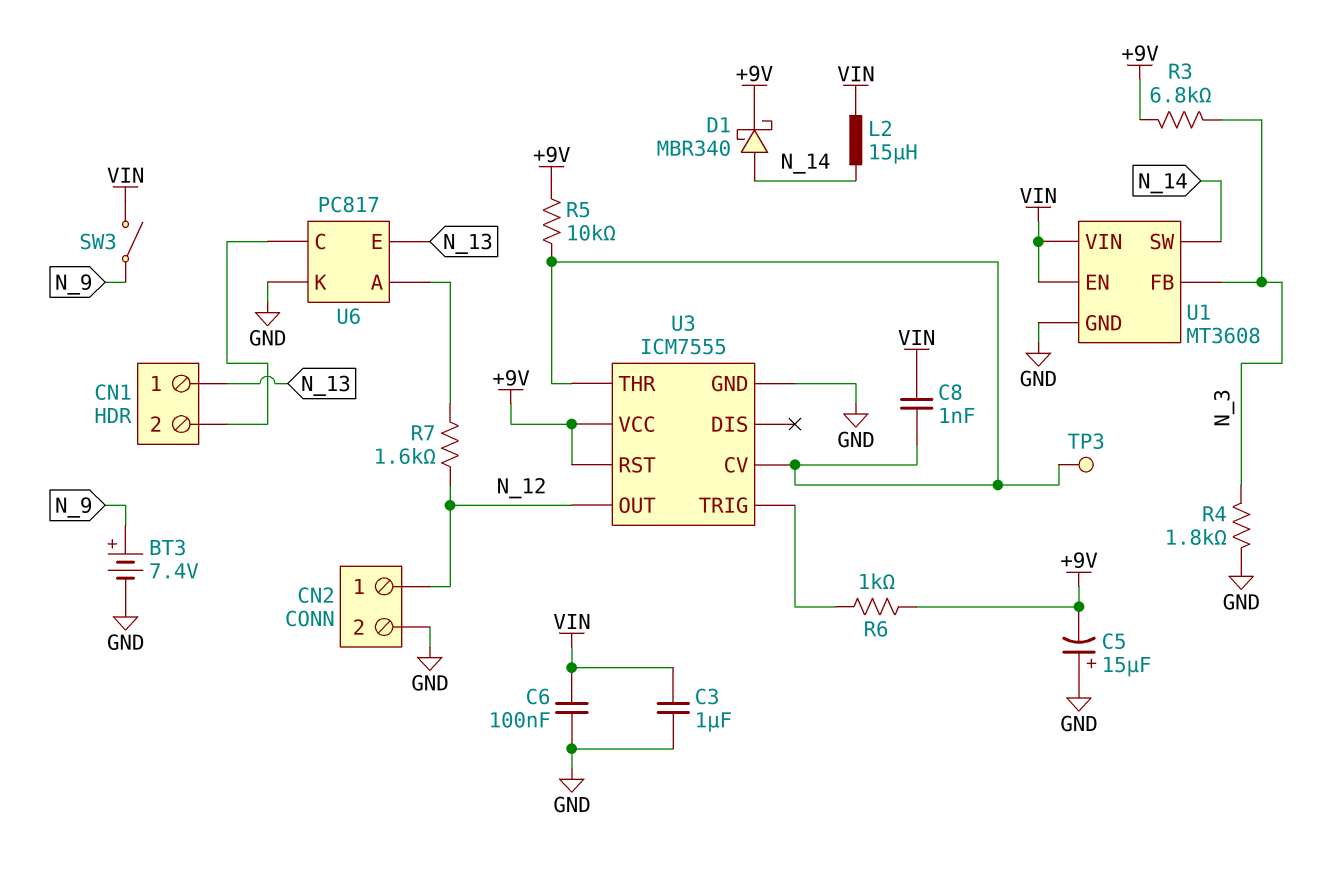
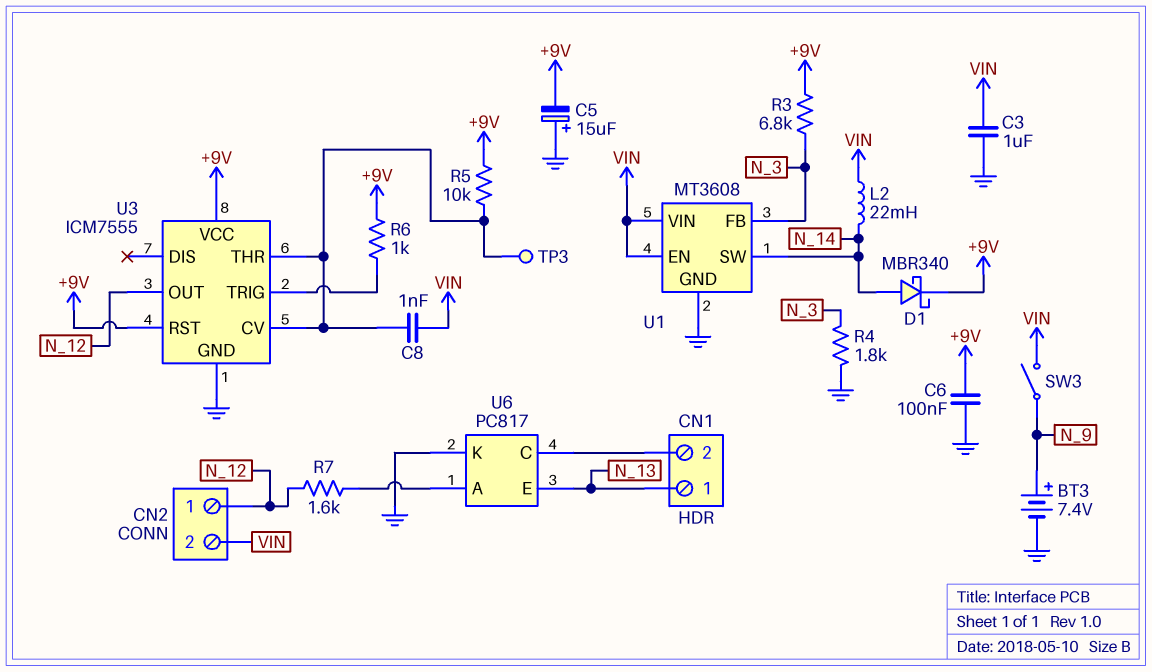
C6: 100nF (GND, VIN) -> 100nF (+9V, GND)
CN2 pin 2: GND -> VIN
L2: 15uH (N_14, VIN) -> 22mH (N_14, VIN)

